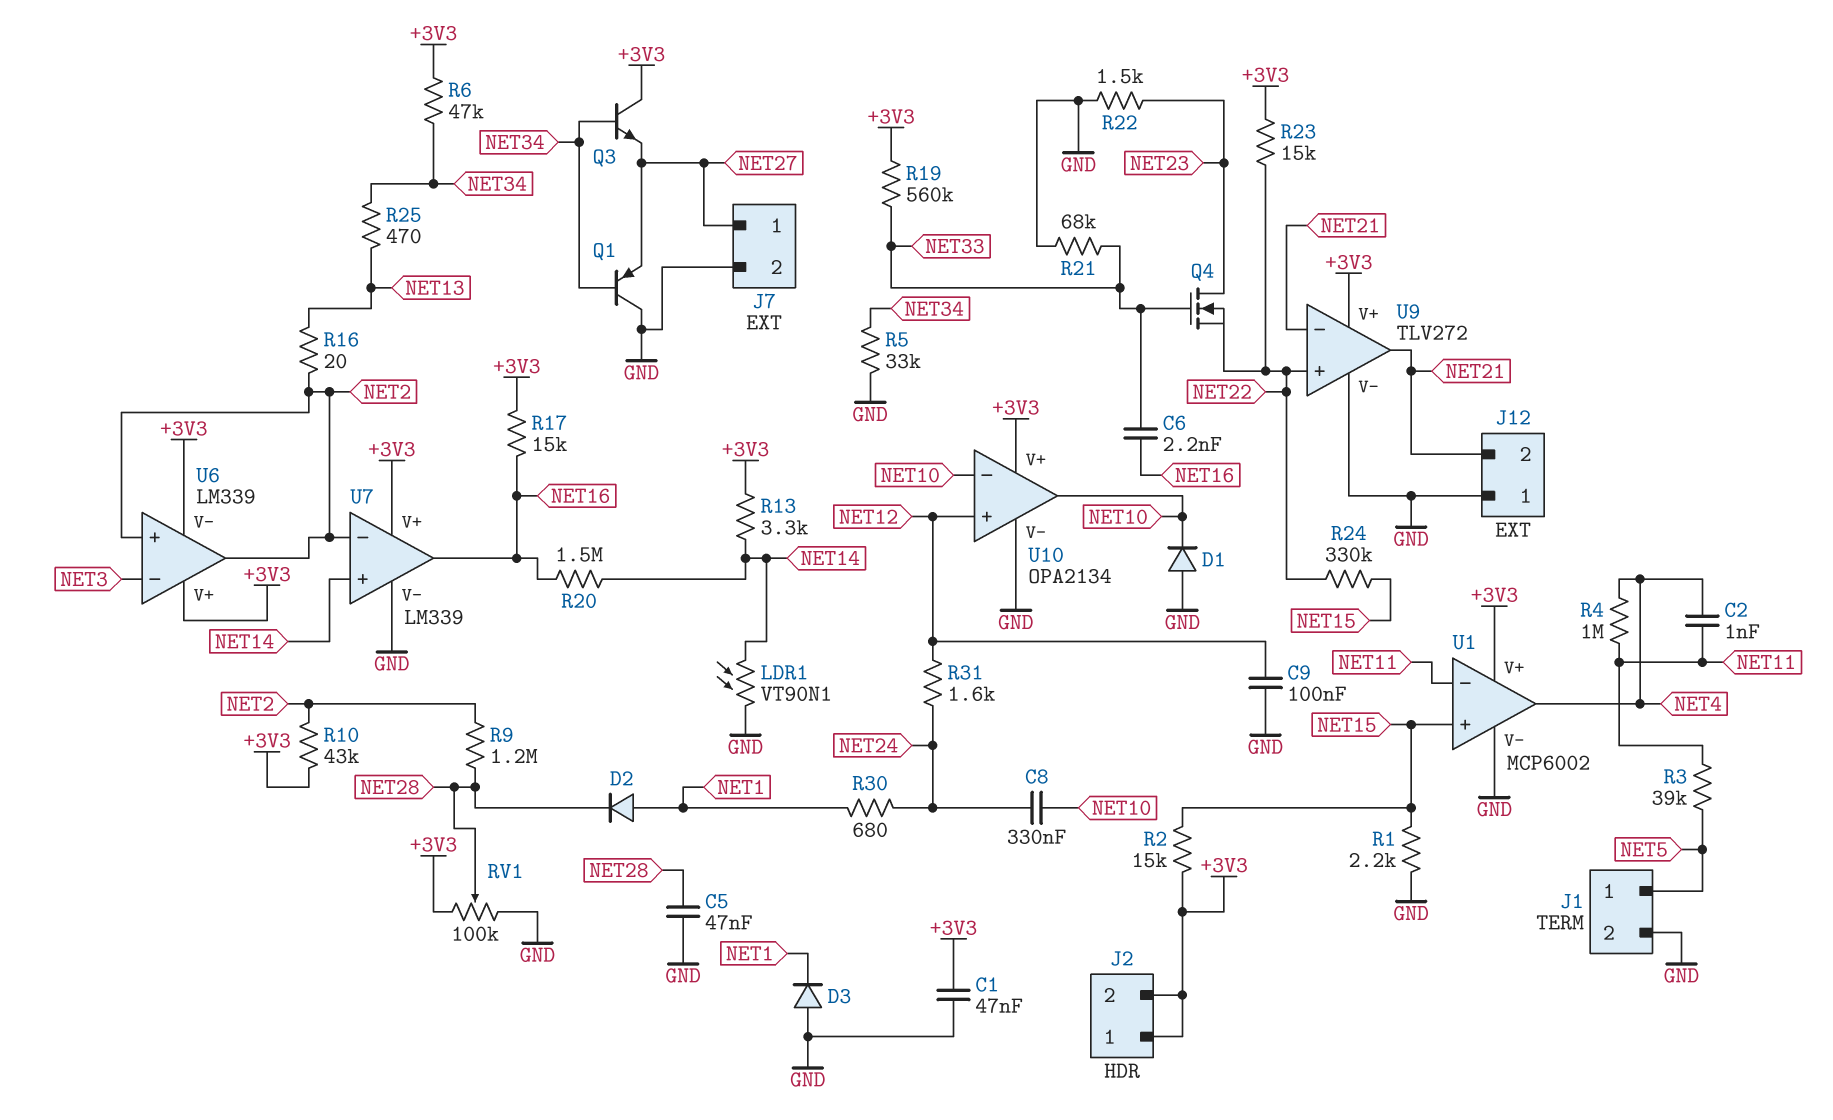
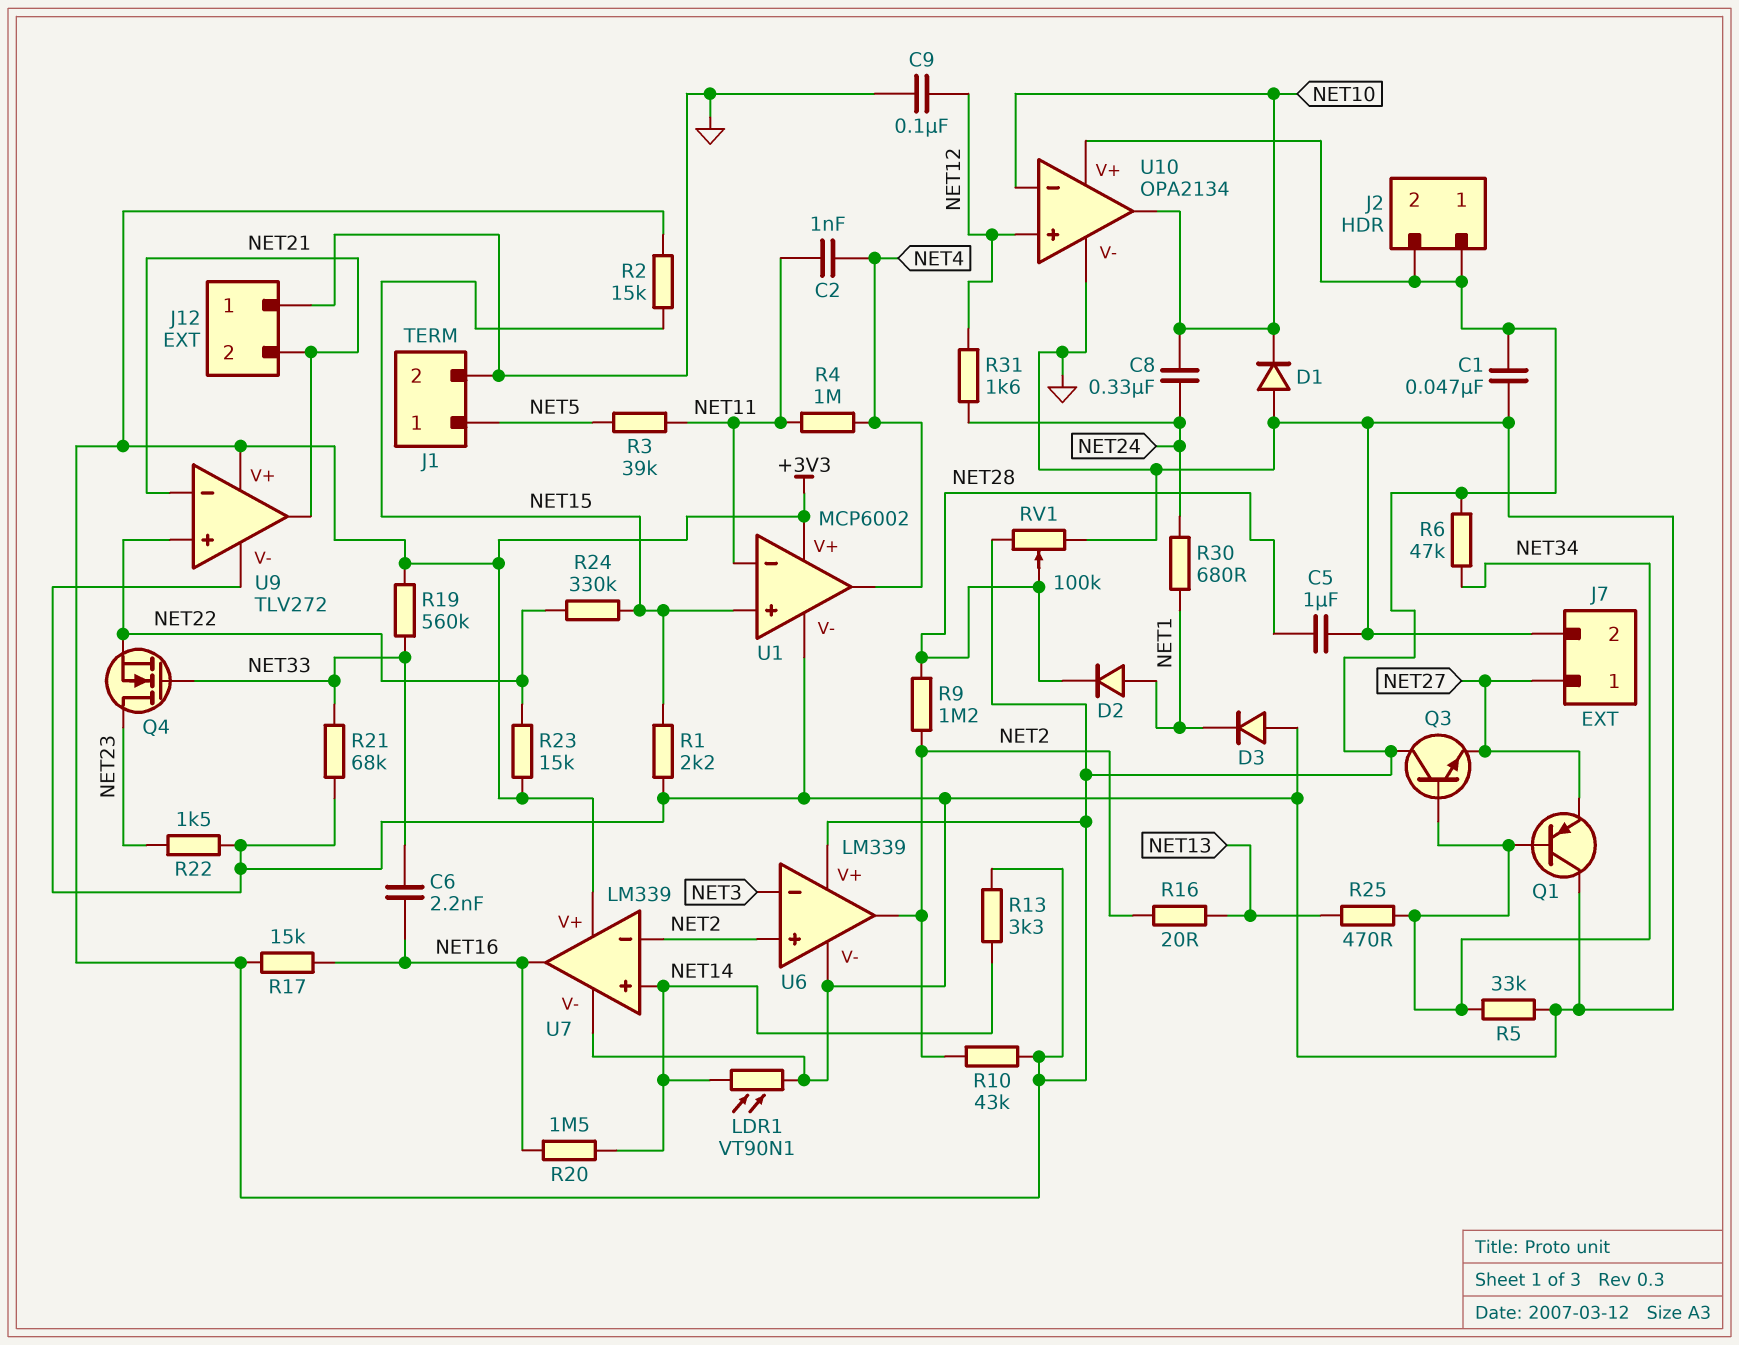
C5: 47nF (GND, NET28) -> 1uF (GND, NET28)
U6 pin V-: +3V3 -> GND

